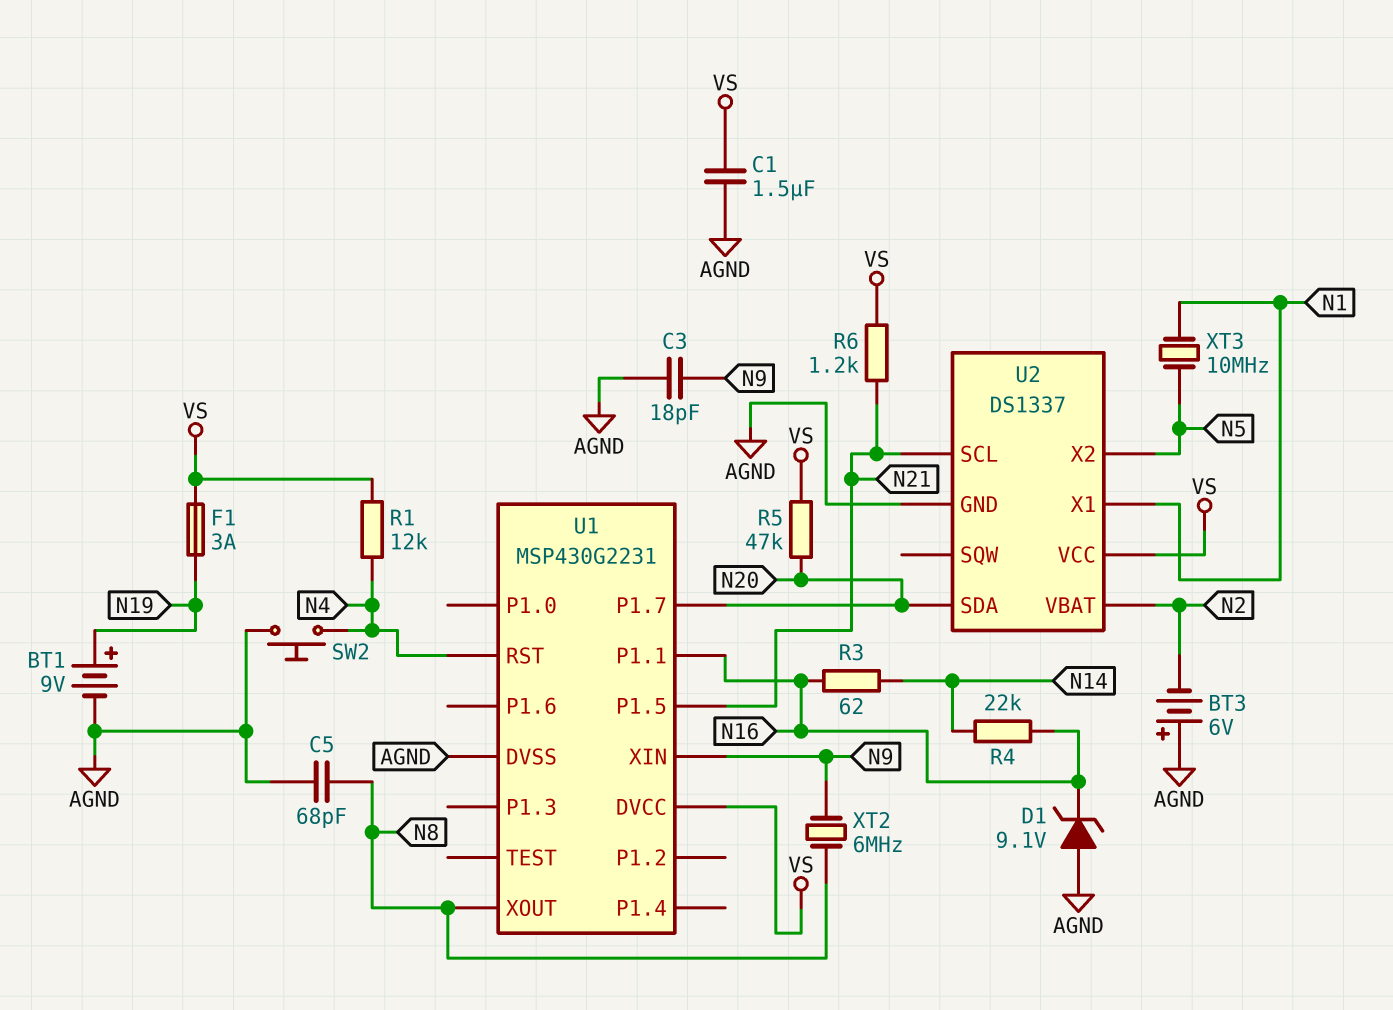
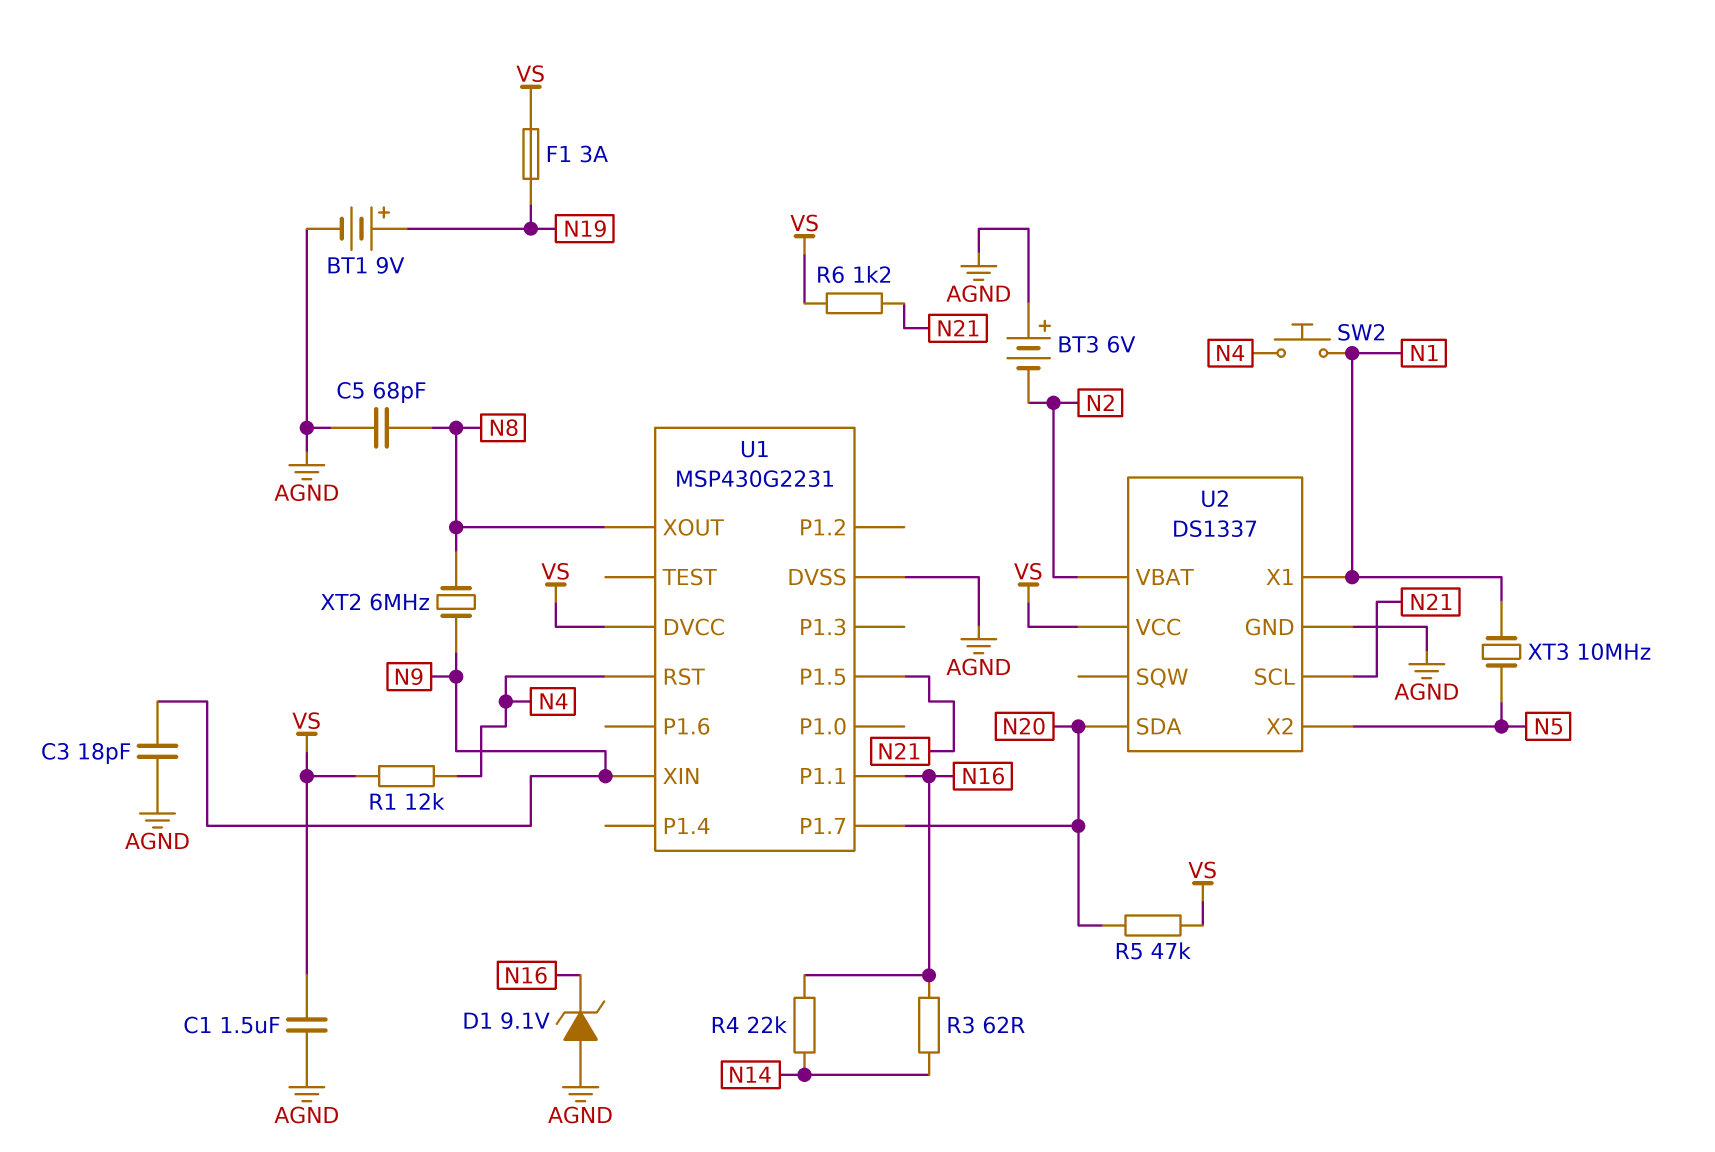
SW2: button (AGND, N4) -> button (N1, N4)

